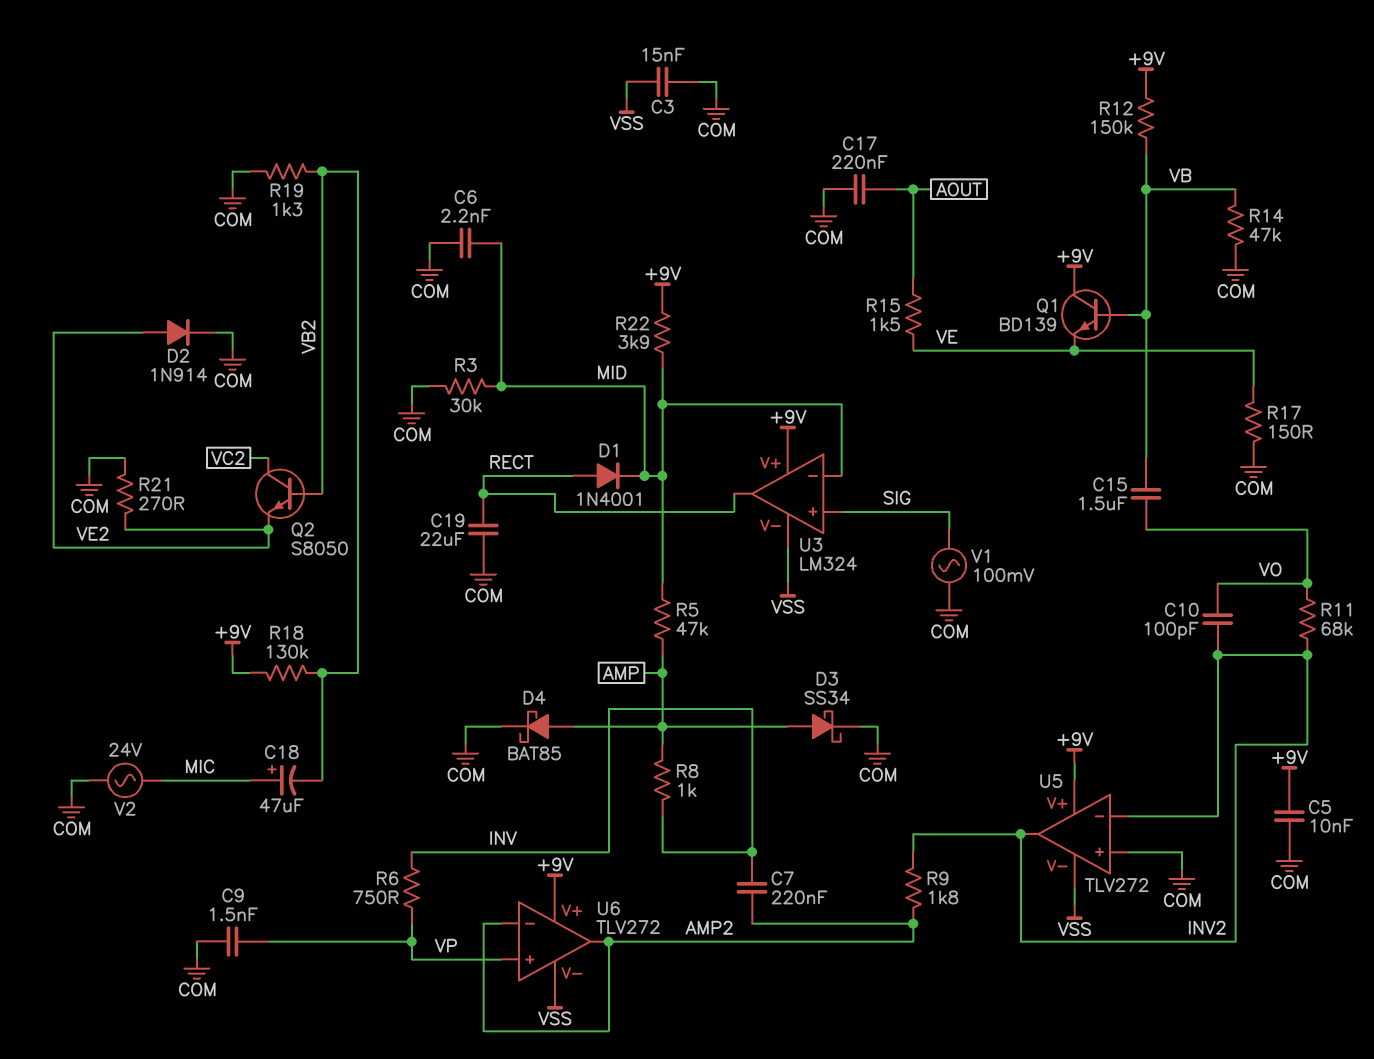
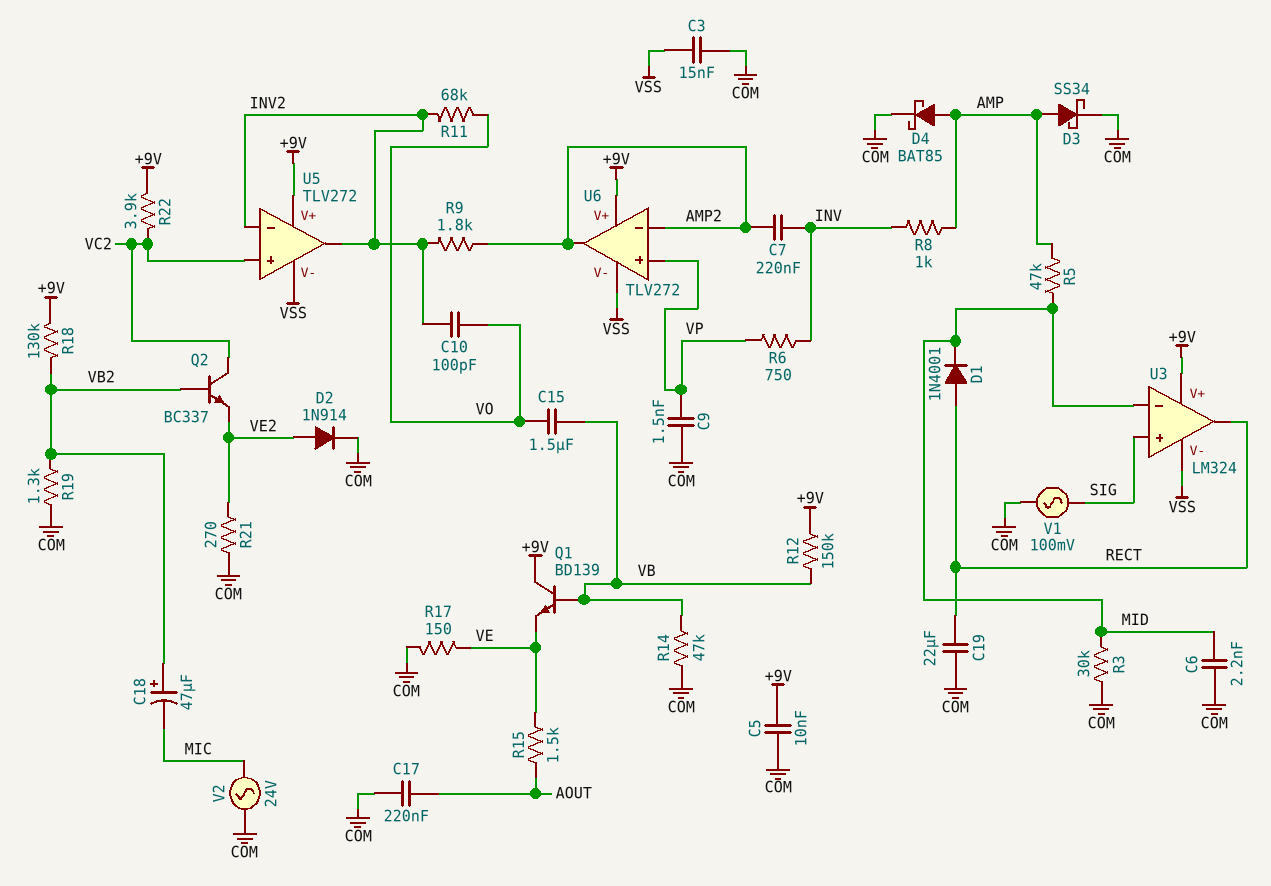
C18: 47uF (plus MIC, minus VB2) -> 47uF (plus VB2, minus MIC)
Q2: NPN S8050 (B VB2, C VC2, E VE2) -> NPN BC337 (B VB2, C VC2, E VE2)
R22: 3.9k (+9V, MID) -> 3.9k (+9V, VC2)
U5 pin in+: COM -> VC2

